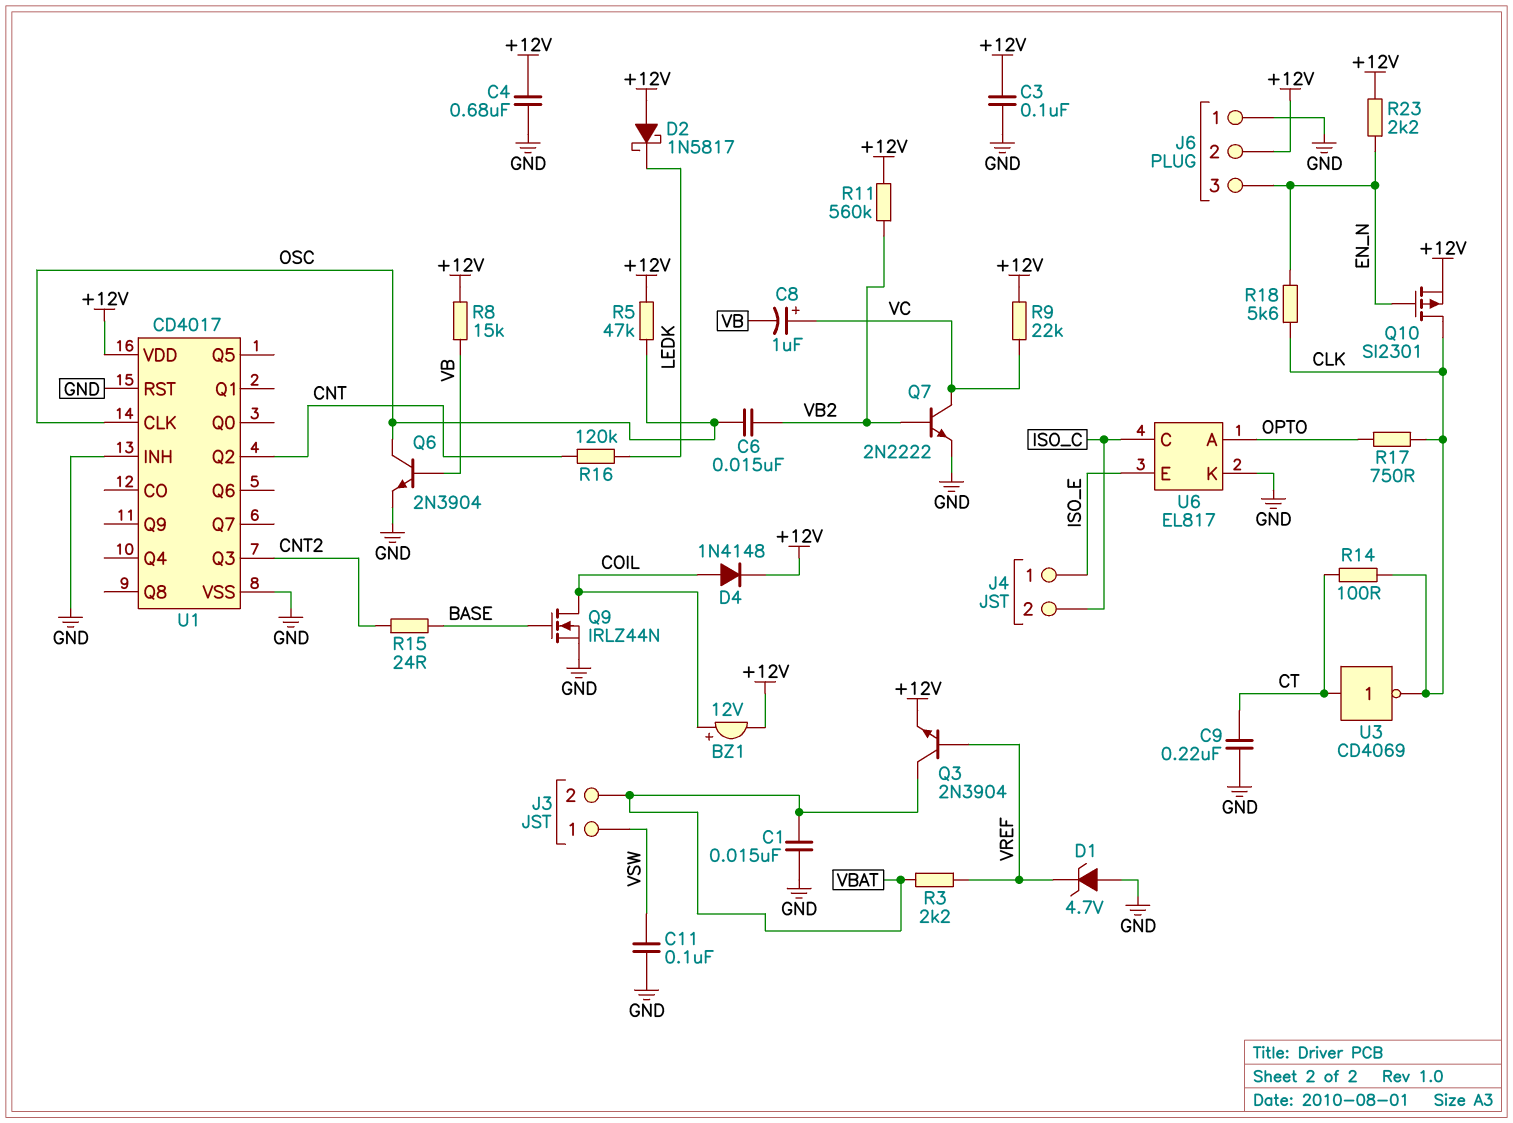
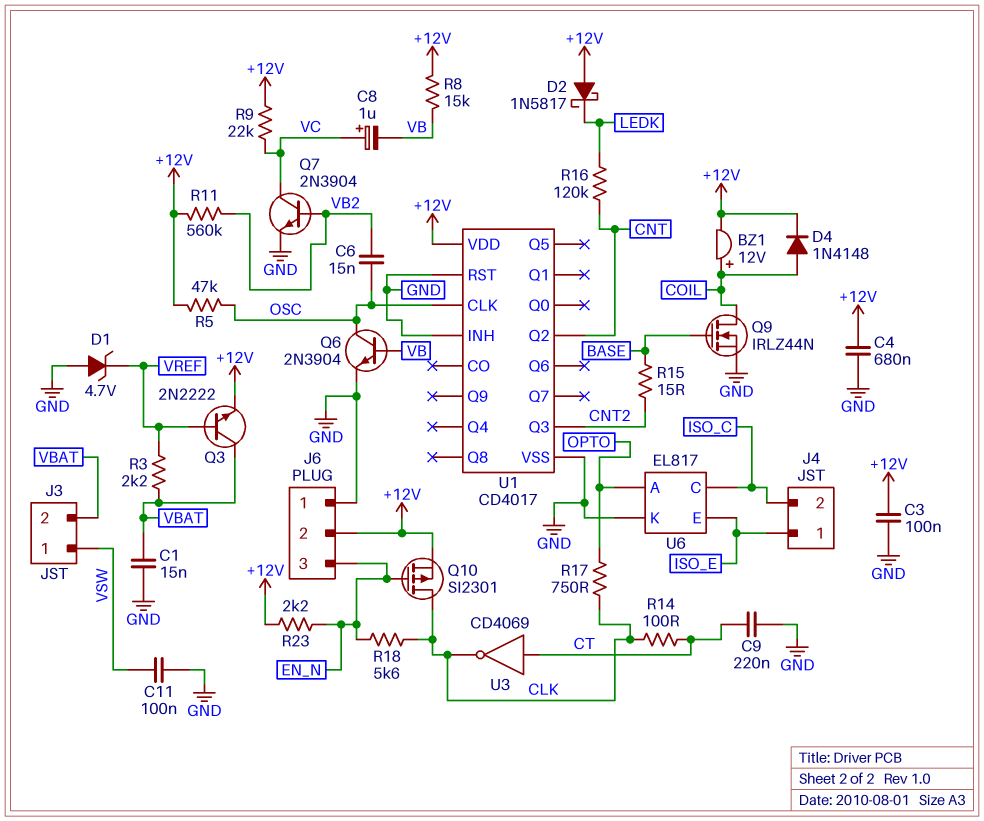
Q3: NPN 2N3904 (B VREF, C VBAT, E +12V) -> NPN 2N2222 (B VREF, C VBAT, E +12V)
Q7: NPN 2N2222 (B VB2, C VC, E GND) -> NPN 2N3904 (B VB2, C VC, E GND)
R15: 24 (BASE, CNT2) -> 15 (BASE, CNT2)

